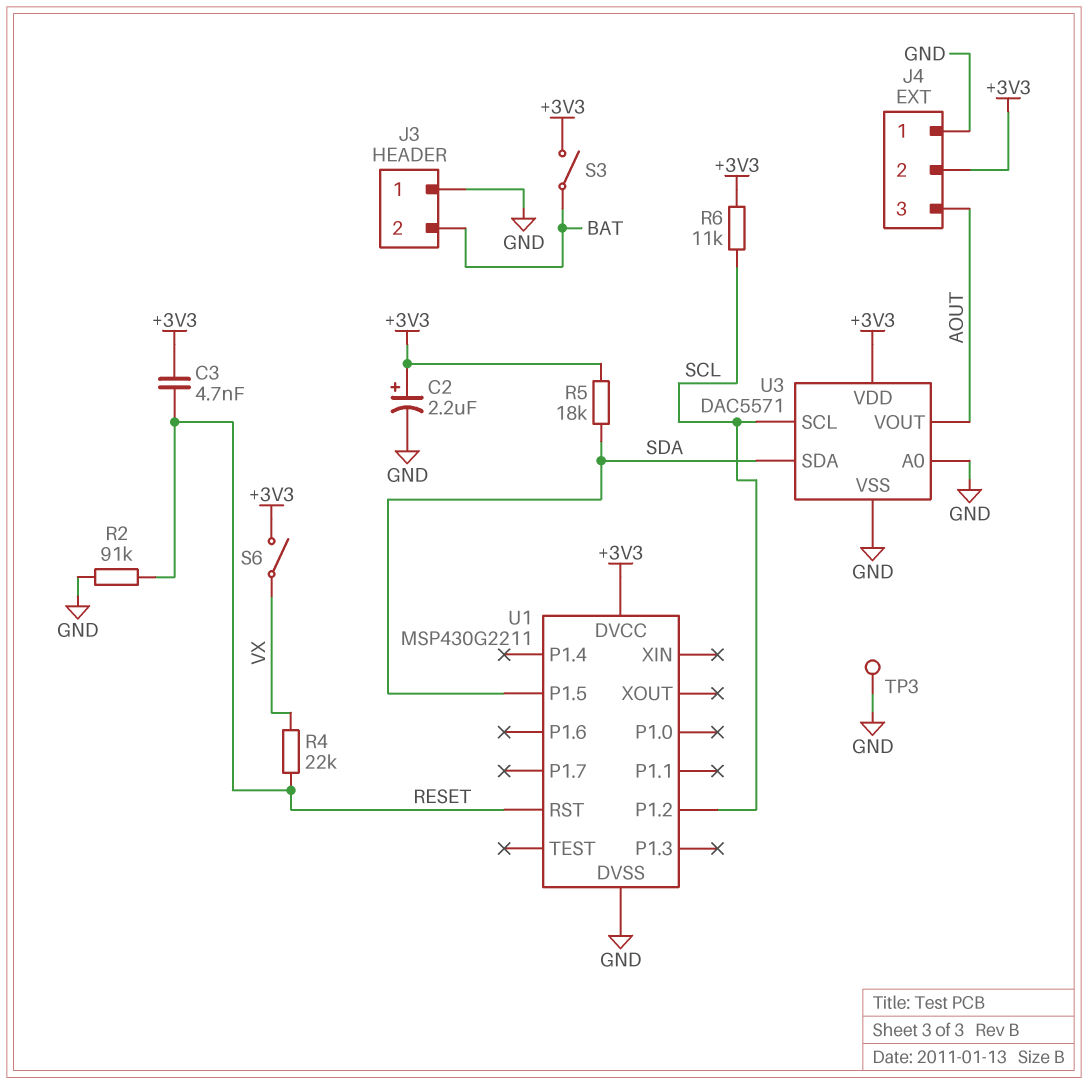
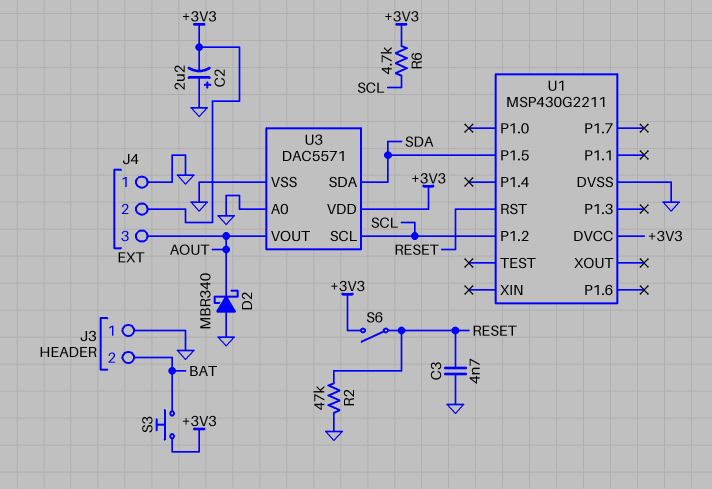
C2: 2.2uF (plus +3V3, minus GND) -> 2.2uF (plus GND, minus +3V3)
C3: 4.7nF (+3V3, RESET) -> 4.7nF (GND, RESET)
D2: none -> schottky MBR340 (A GND, K AOUT)
R2: 91k (GND, RESET) -> 47k (GND, RESET)
R4: 22k (RESET, VX) -> none
R5: 18k (+3V3, SDA) -> none
R6: 11k (+3V3, SCL) -> 4.7k (+3V3, SCL)
S3: switch (+3V3, BAT) -> button (+3V3, BAT)
S6: switch (+3V3, VX) -> switch (+3V3, RESET)
TP3: test point (GND) -> none

